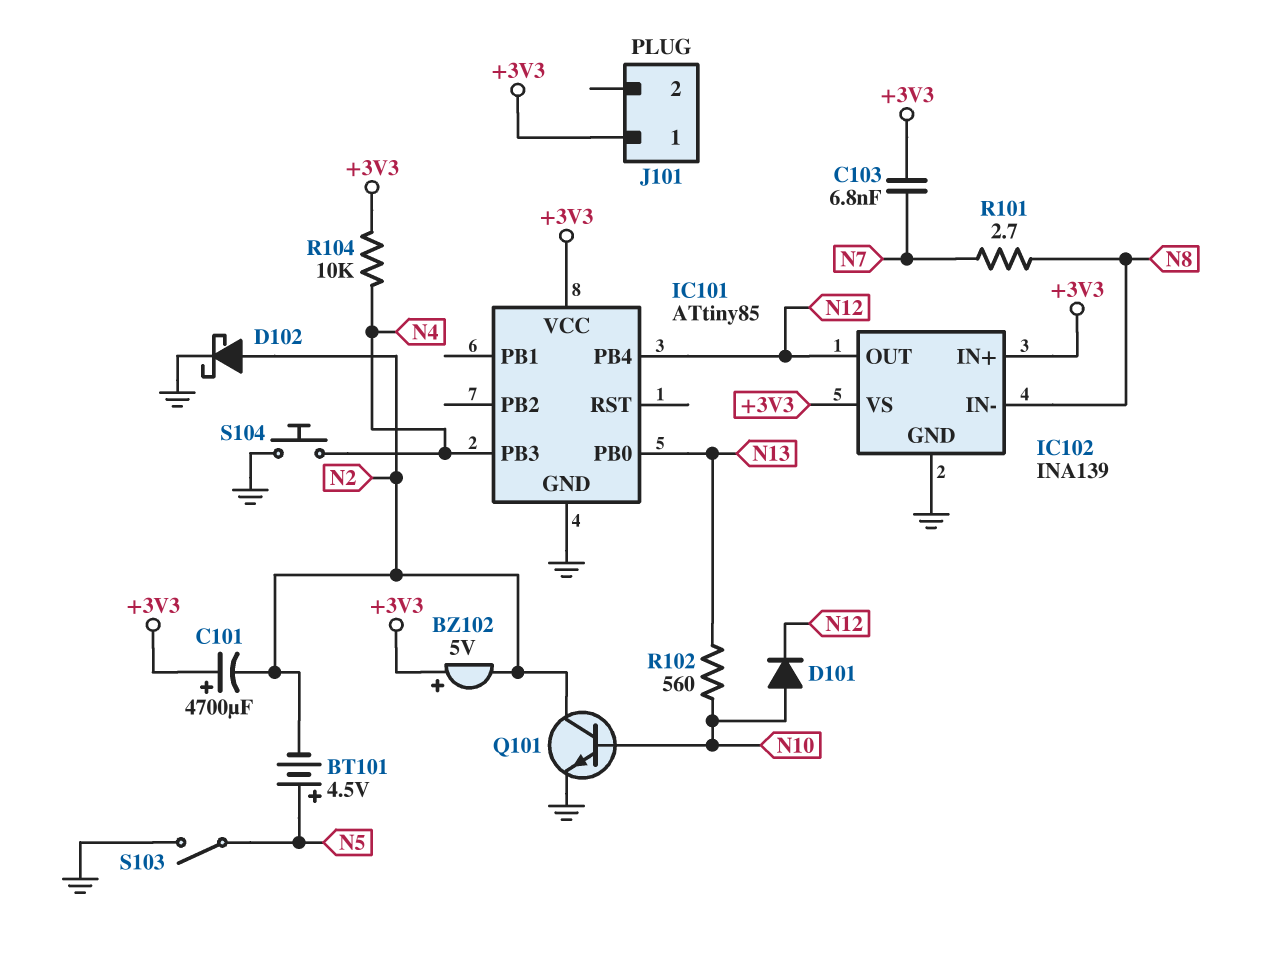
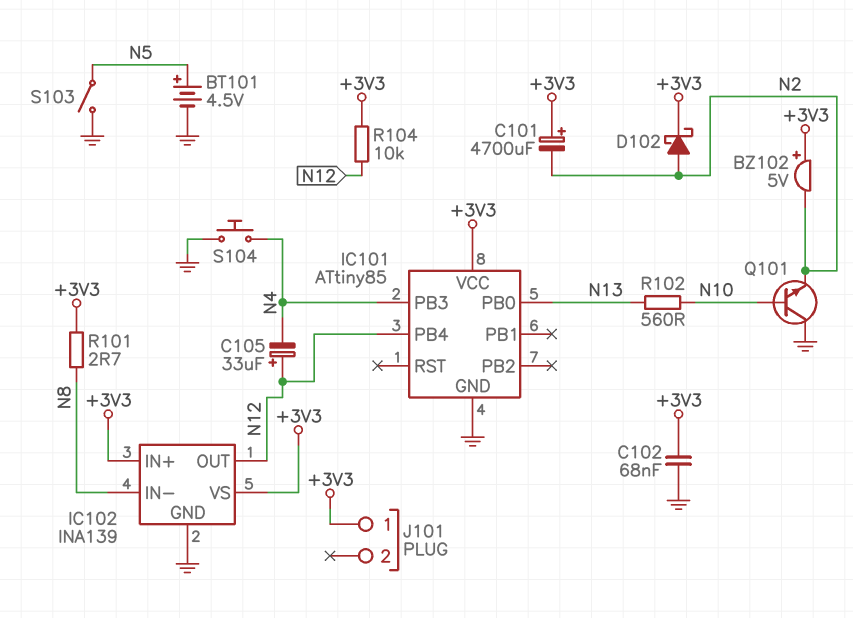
BT101: 4.5V (plus N5, minus N2) -> 4.5V (plus N5, minus GND)
C102: none -> 68nF (+3V3, GND)
C103: 6.8nF (+3V3, N7) -> none
C105: none -> 33uF (plus N12, minus N4)
D101: diode (A N10, K N12) -> none
D102: schottky (A N2, K GND) -> schottky (A N2, K +3V3)
Q101: NPN (B N10, C N2, E GND) -> NPN (B N10, C GND, E N2)
R101: 2.7 (N7, N8) -> 2.7 (+3V3, N8)
R104: 10k (+3V3, N4) -> 10k (+3V3, N12)

